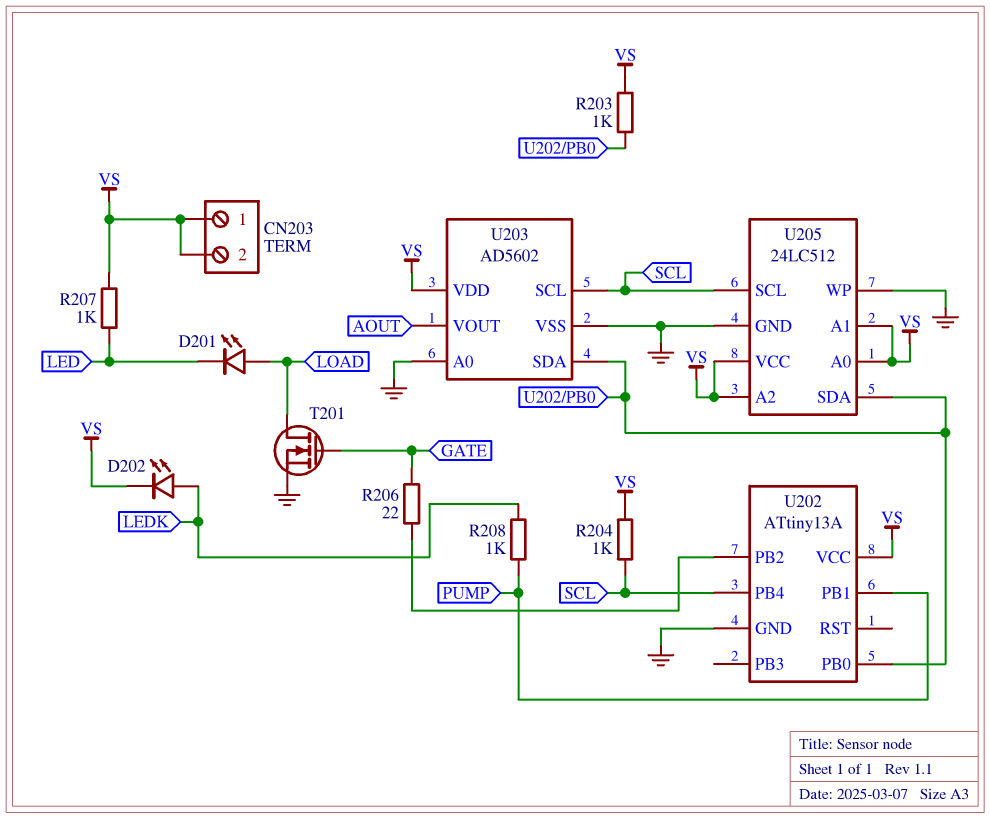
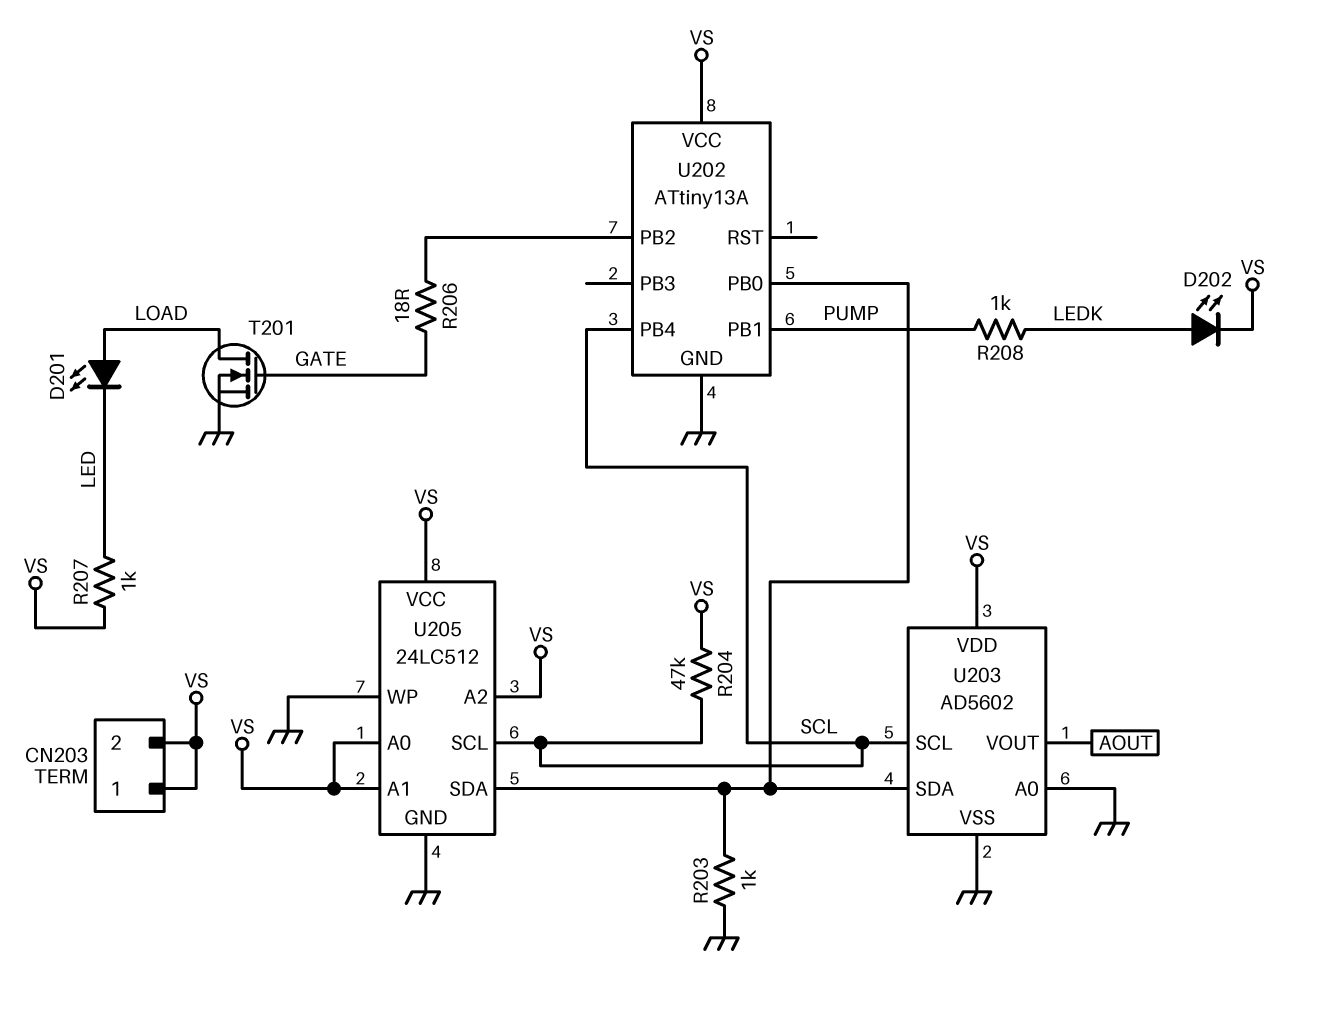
R203: 1k (U202/PB0, VS) -> 1k (GND, U202/PB0)
R204: 1k (SCL, VS) -> 47k (SCL, VS)
R206: 22 (GATE, U202/PB2) -> 18 (GATE, U202/PB2)

